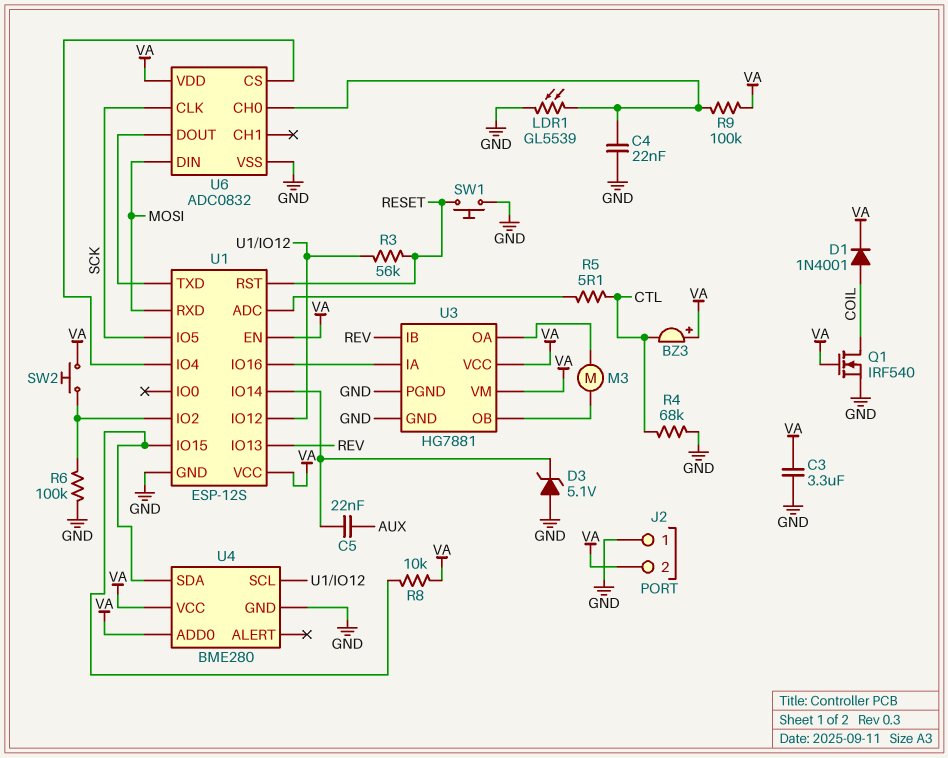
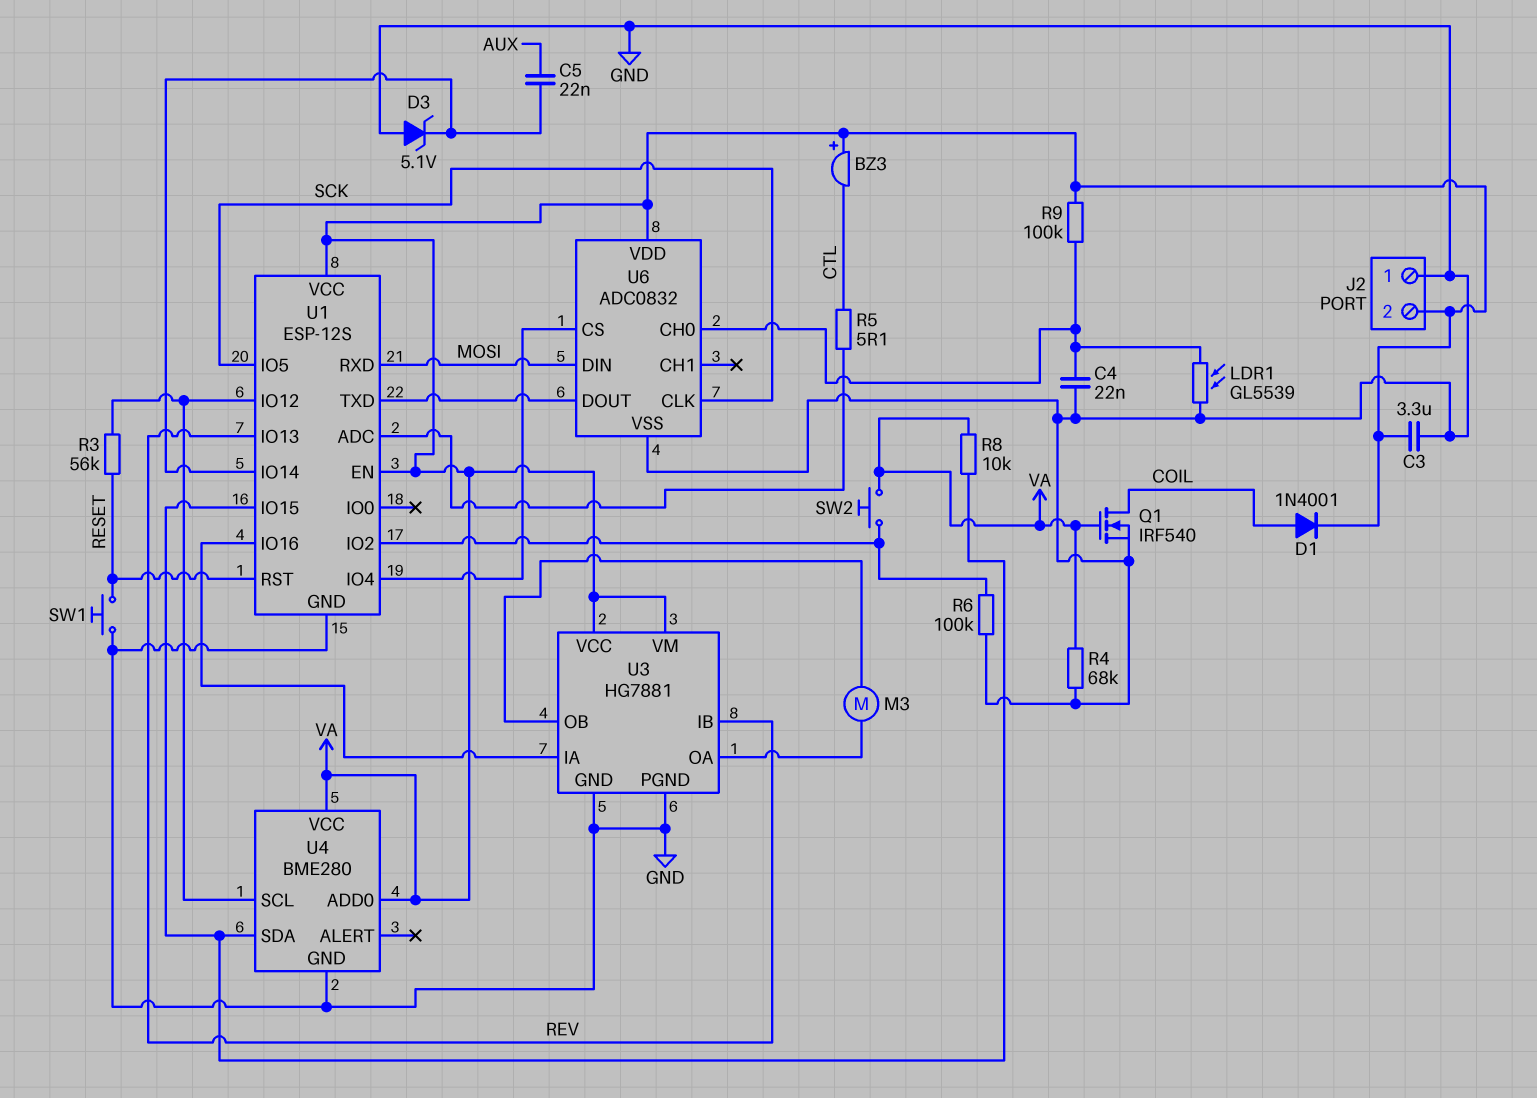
R4: 68k (CTL, GND) -> 68k (GND, VA)

